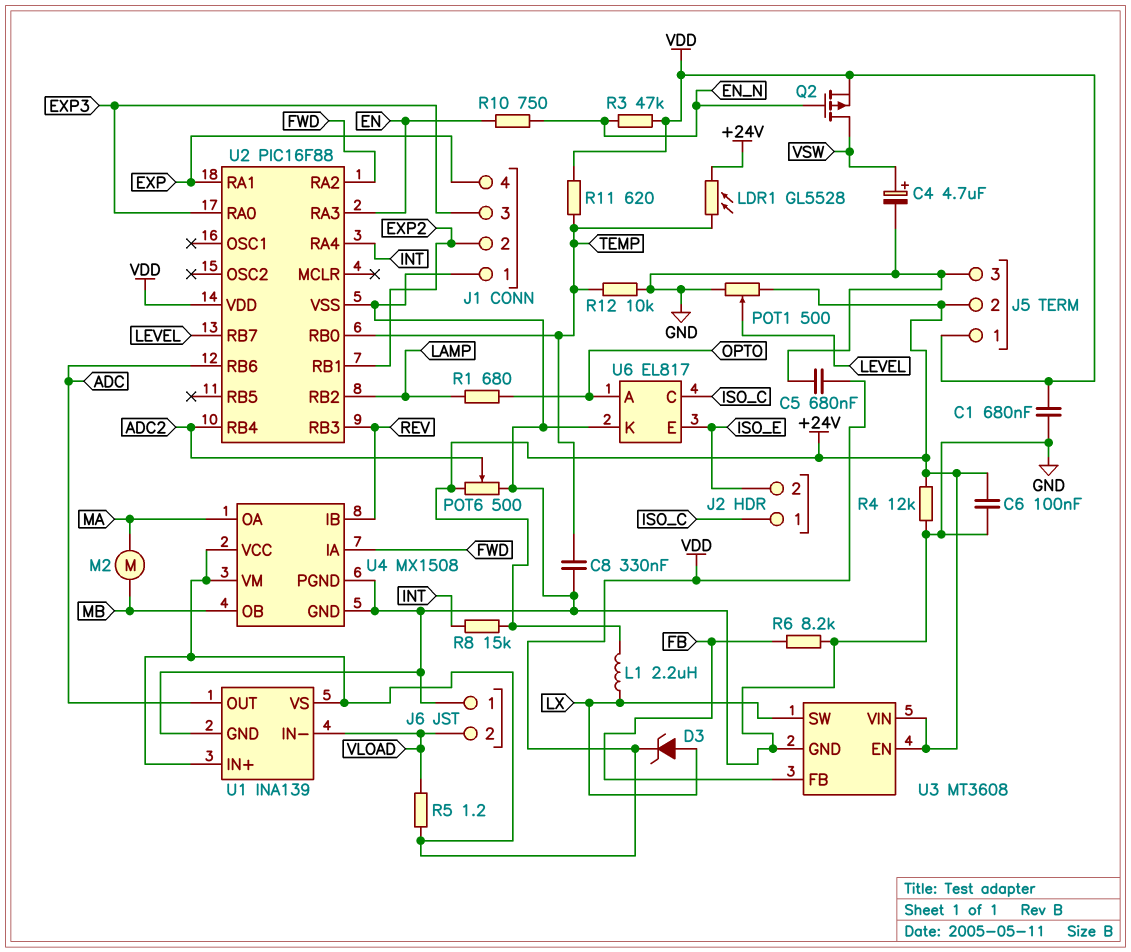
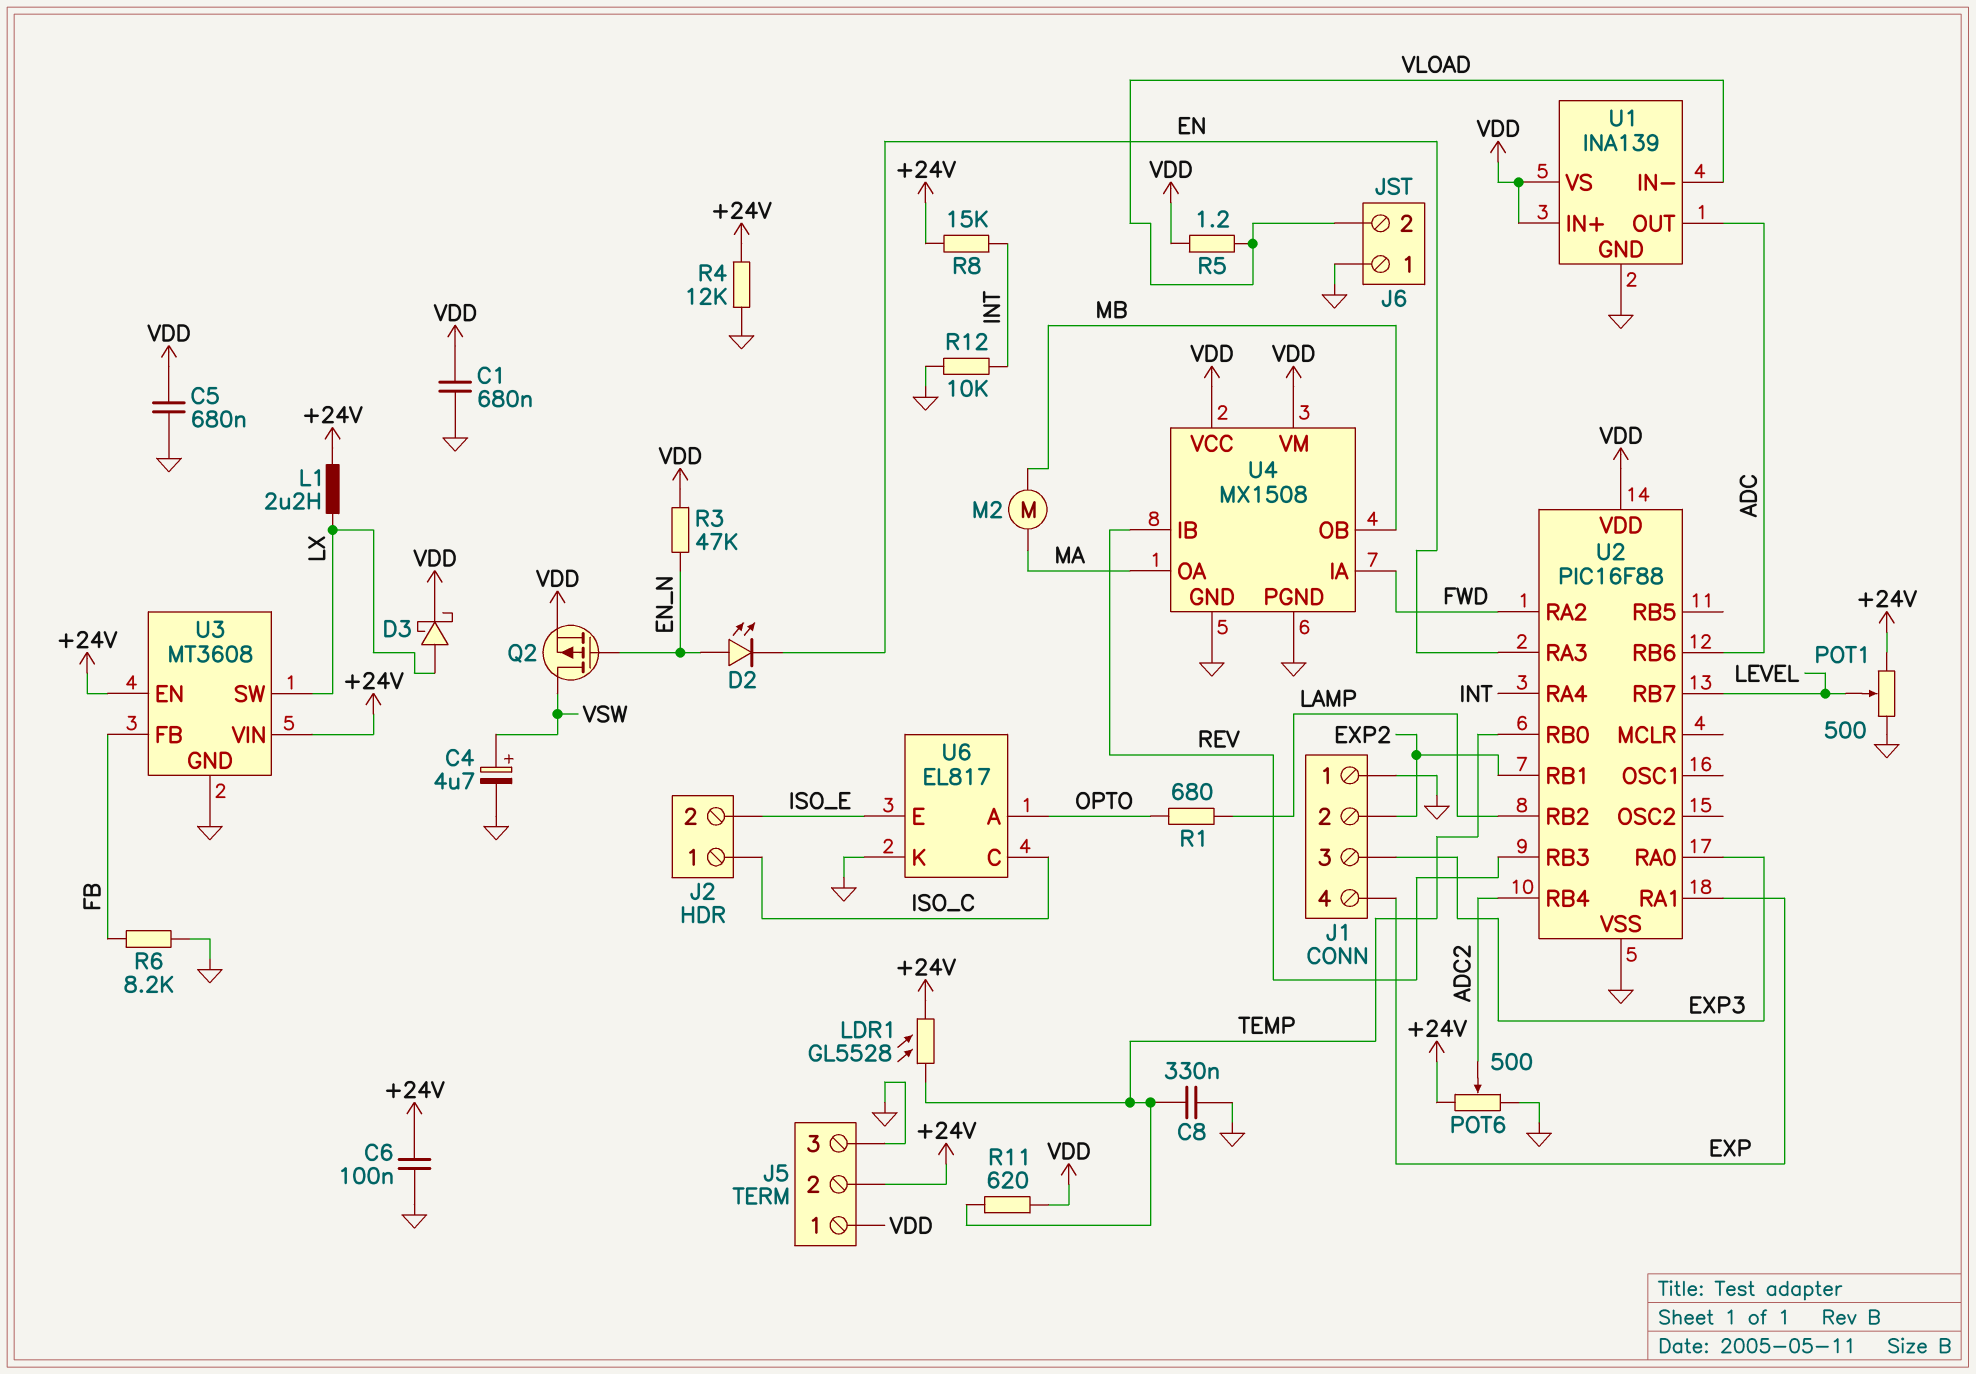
D2: none -> LED (A EN_N, K EN)
D3: zener (A LX, K VDD) -> schottky (A LX, K VDD)
R10: 750 (EN, EN_N) -> none
R12: 10k (GND, TEMP) -> 10k (GND, INT)

